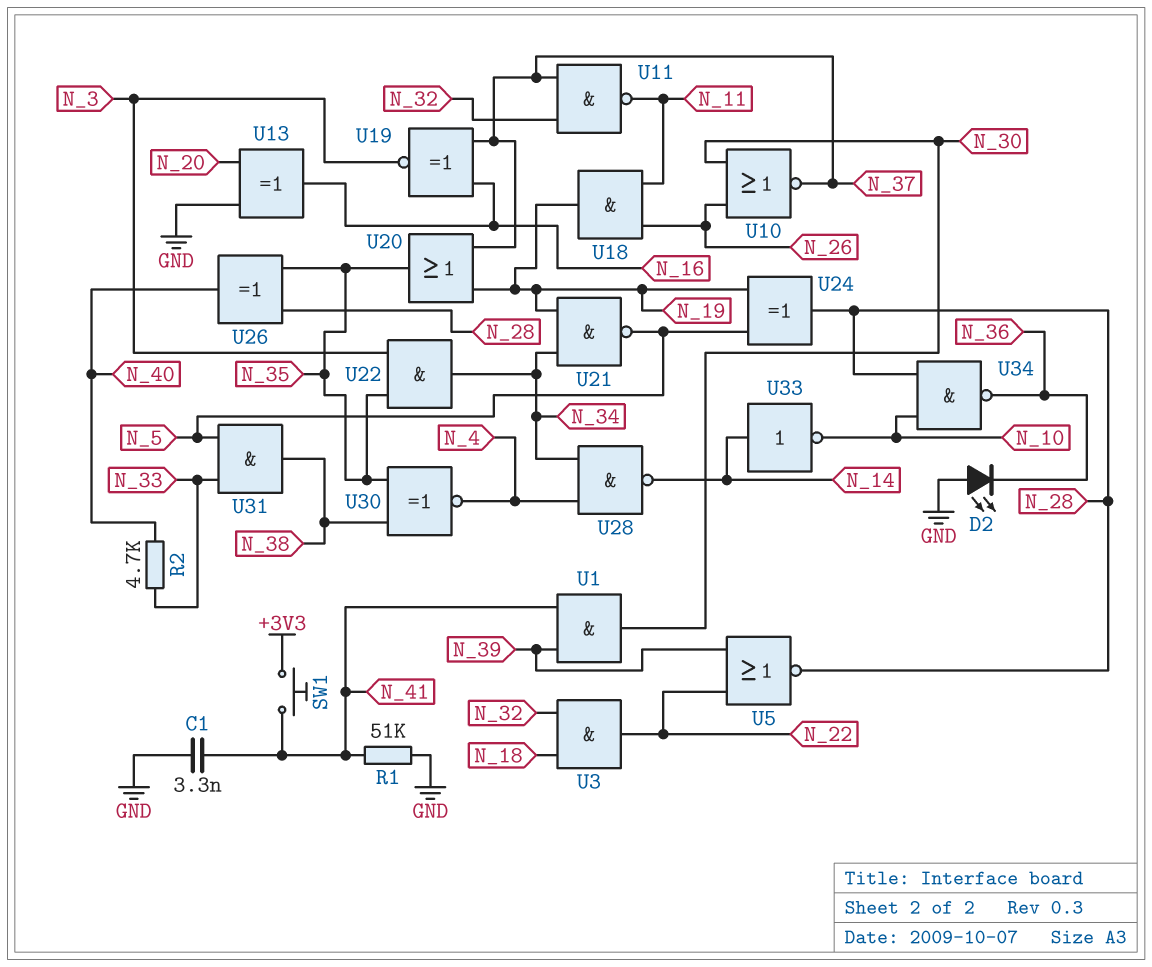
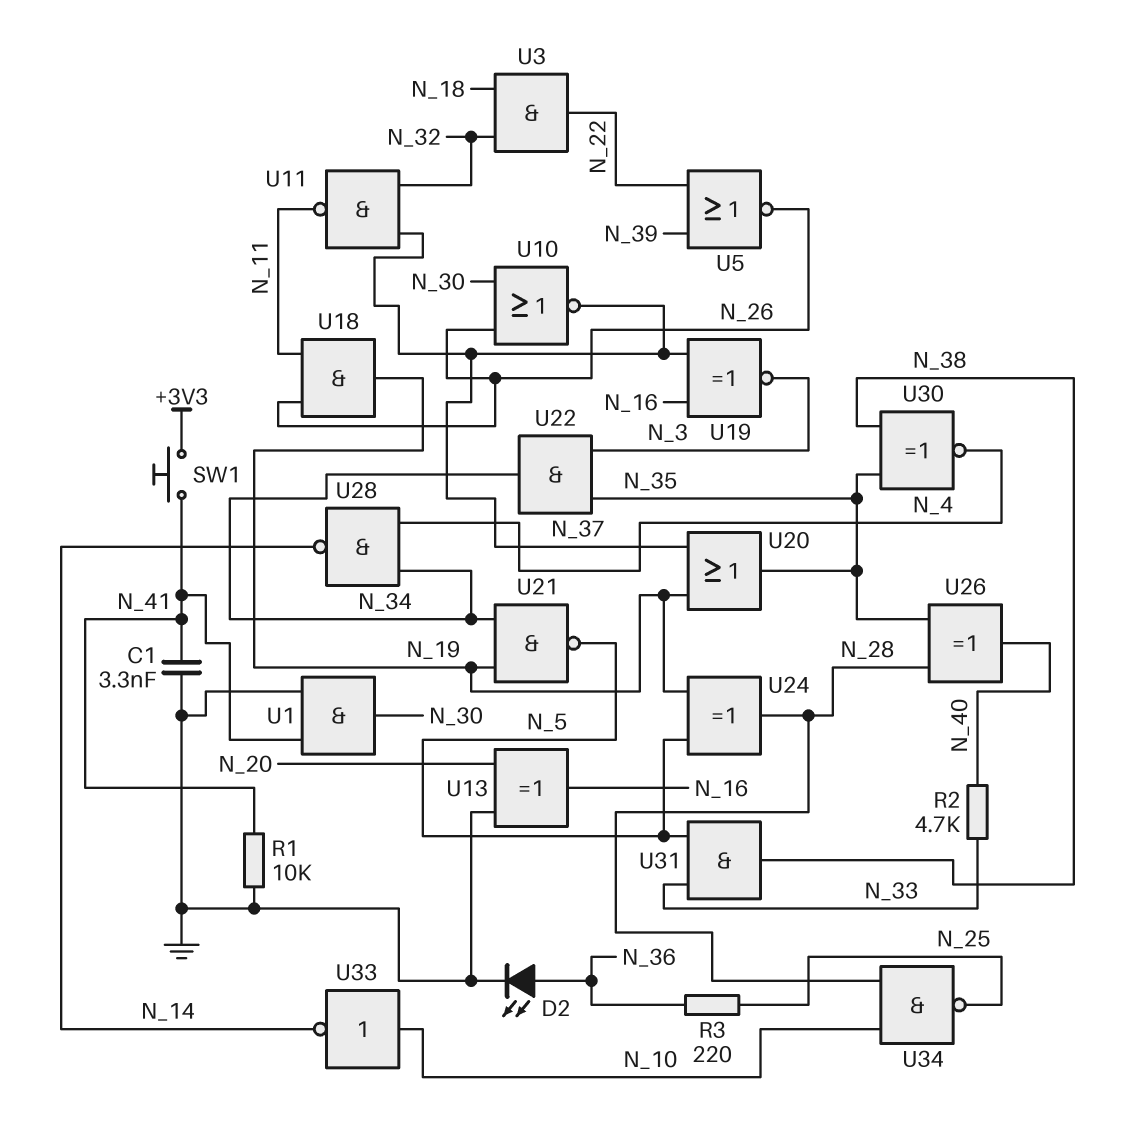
D2: LED (A GND, K N_36) -> LED (A N_36, K GND)
R1: 51k (GND, N_41) -> 10k (GND, N_41)
R3: none -> 220 (N_25, N_36)
U1: AND (in N_39, in N_41, out N_30) -> AND (in GND, in N_41, out N_30)
U5: NOR (in N_22, in N_39, out N_28) -> NOR (in N_22, in N_39, out N_26)
U33: NOT (in N_14, out N_10) -> NOT (in N_10, out N_14)
U34: NAND (in N_10, in N_28, out N_36) -> NAND (in N_10, in N_28, out N_25)

